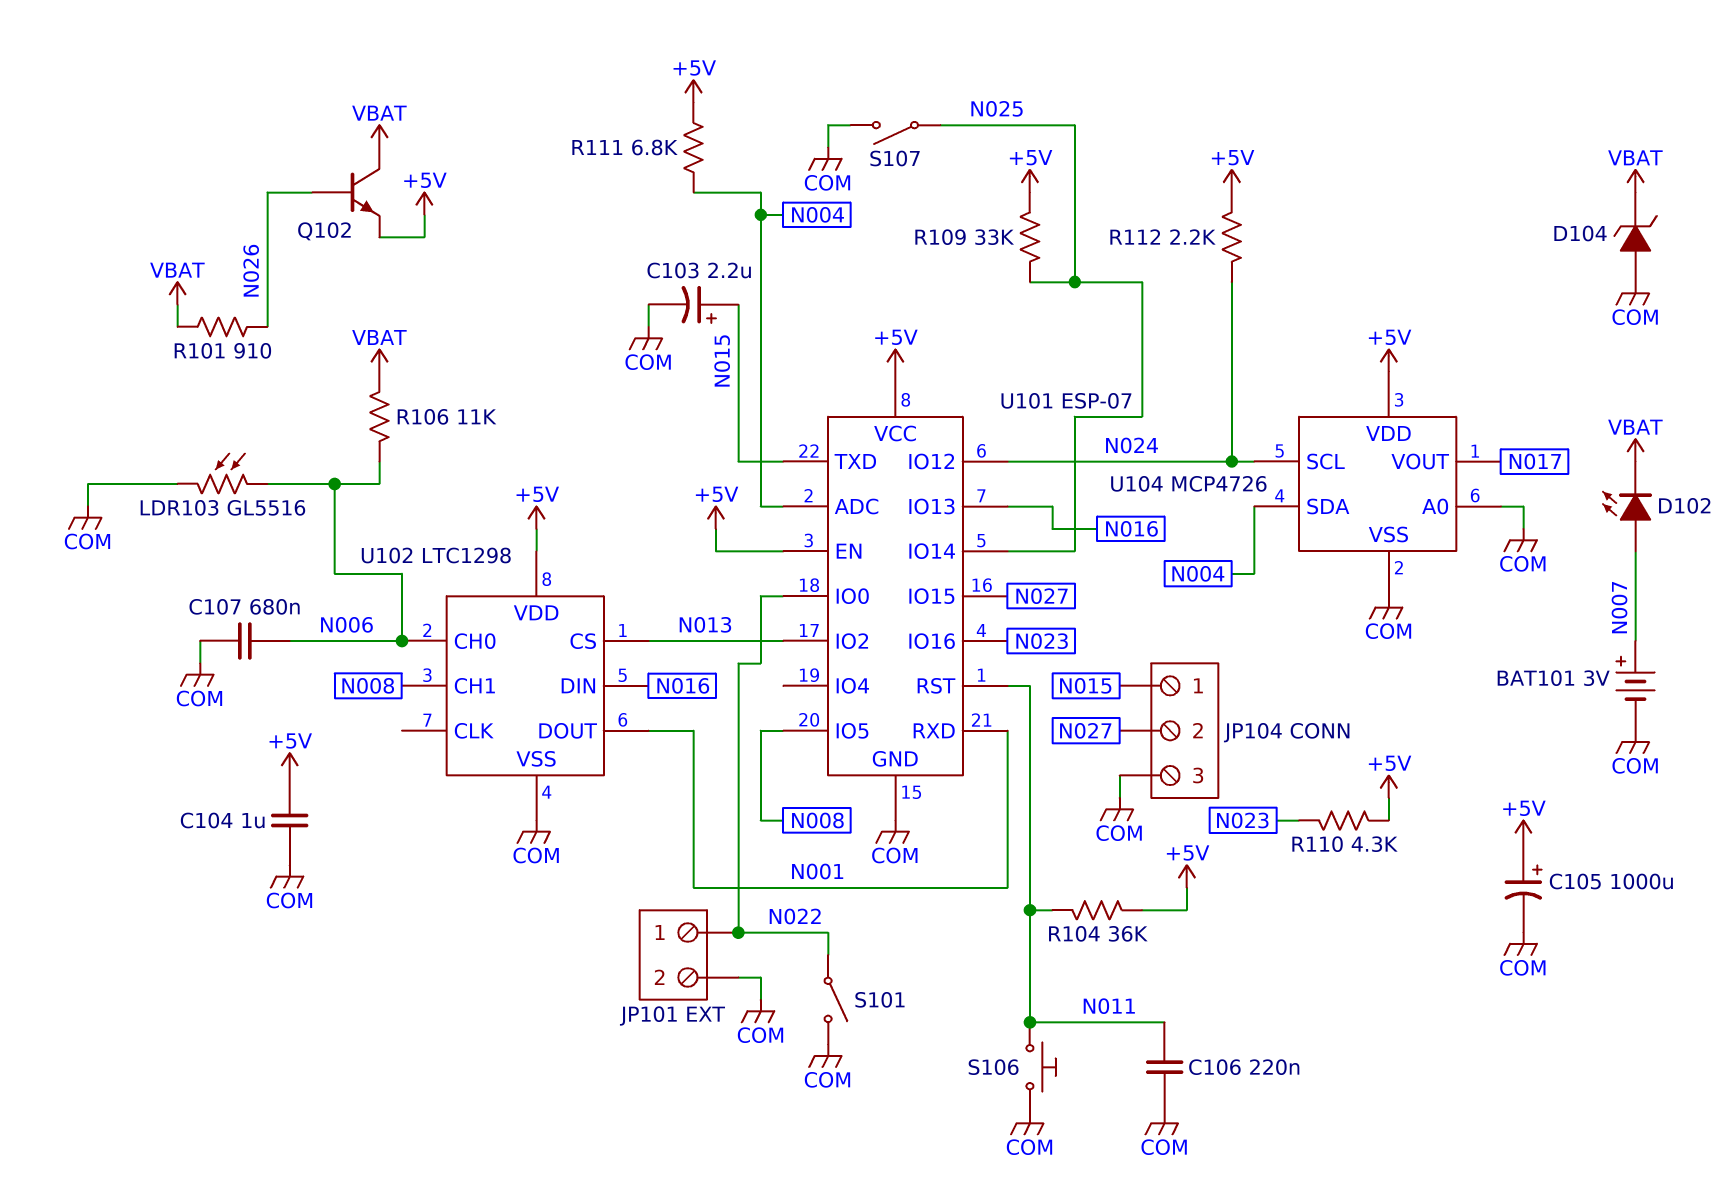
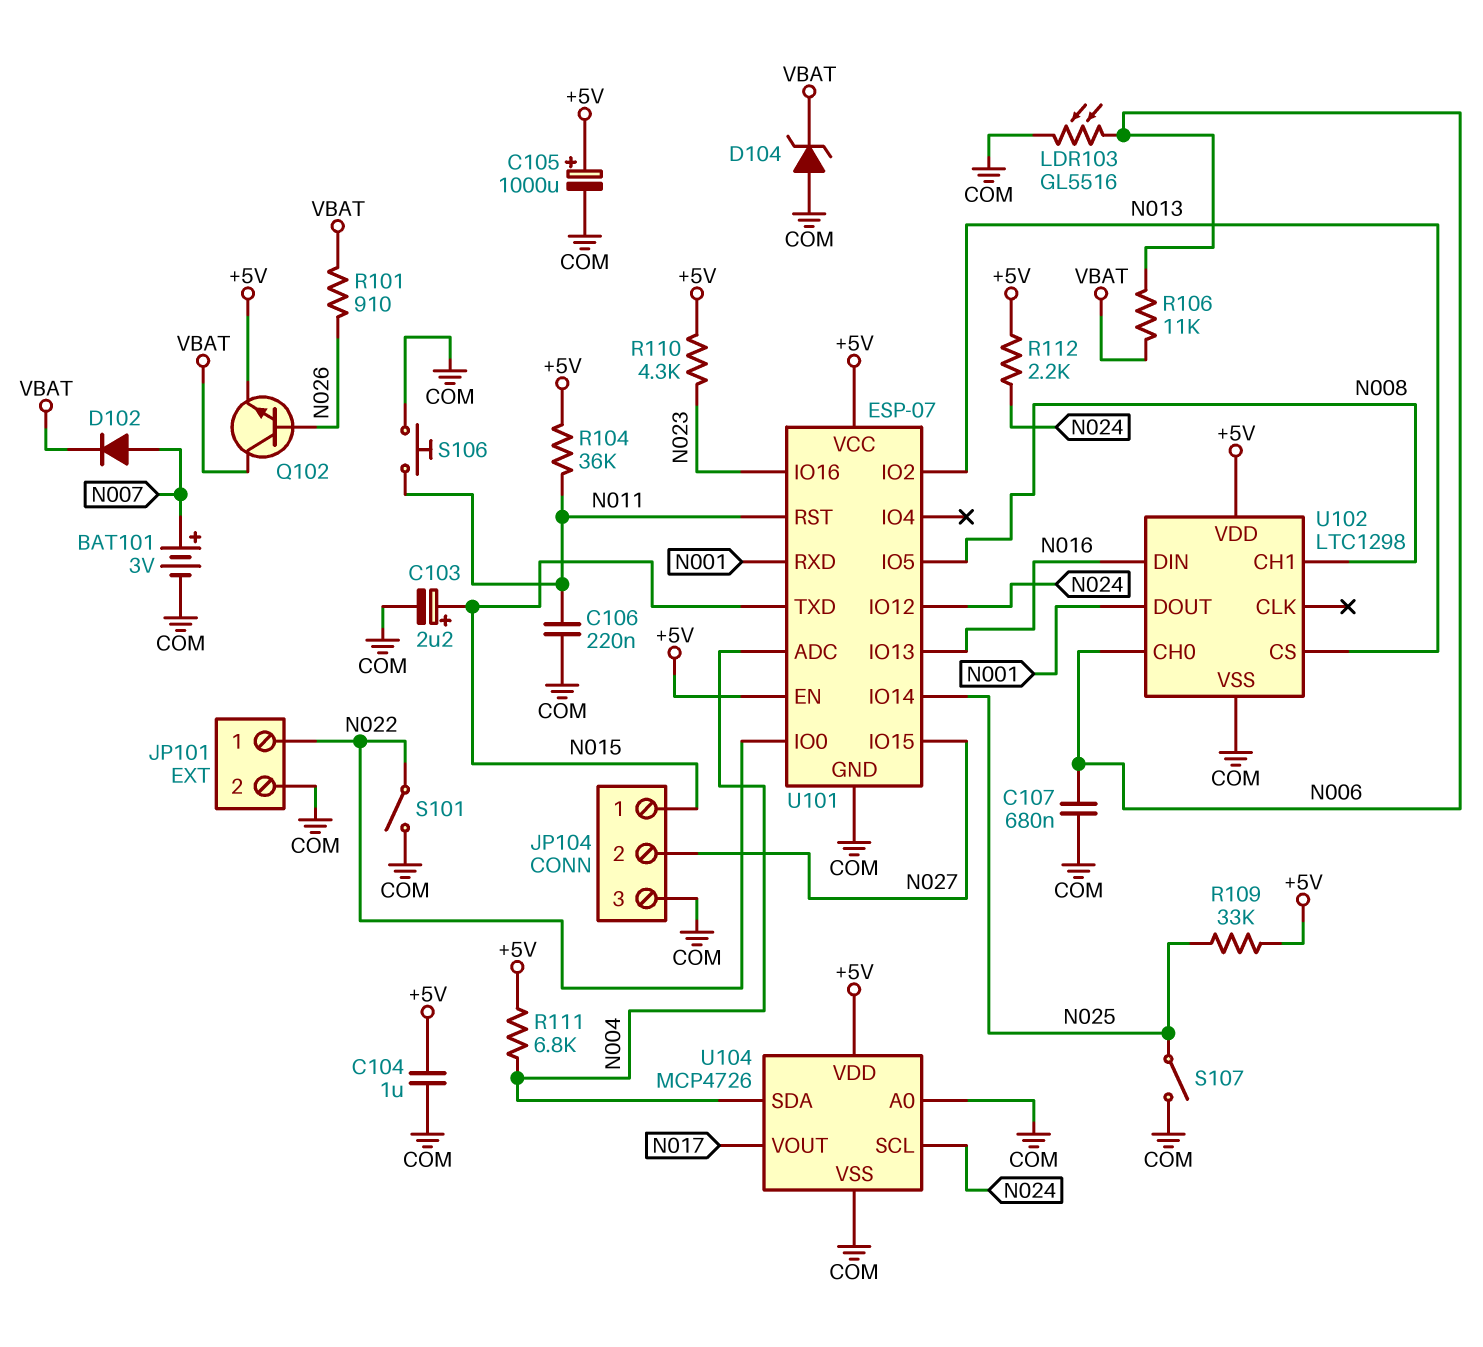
D102: LED (A N007, K VBAT) -> diode (A N007, K VBAT)

